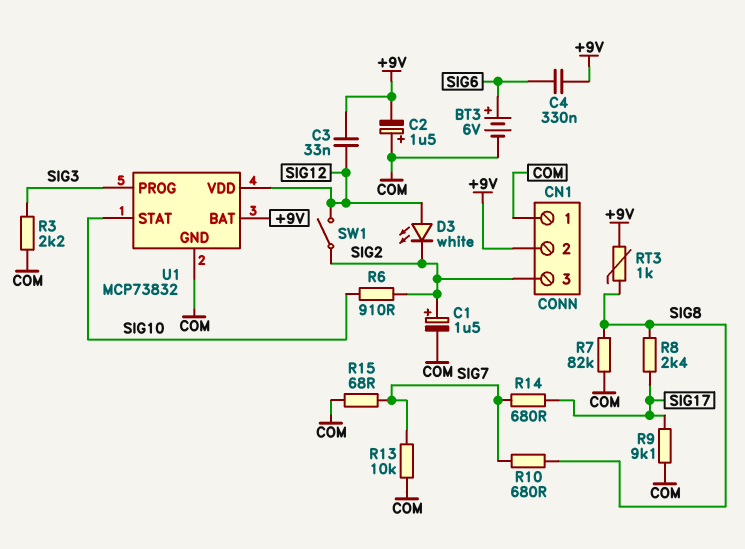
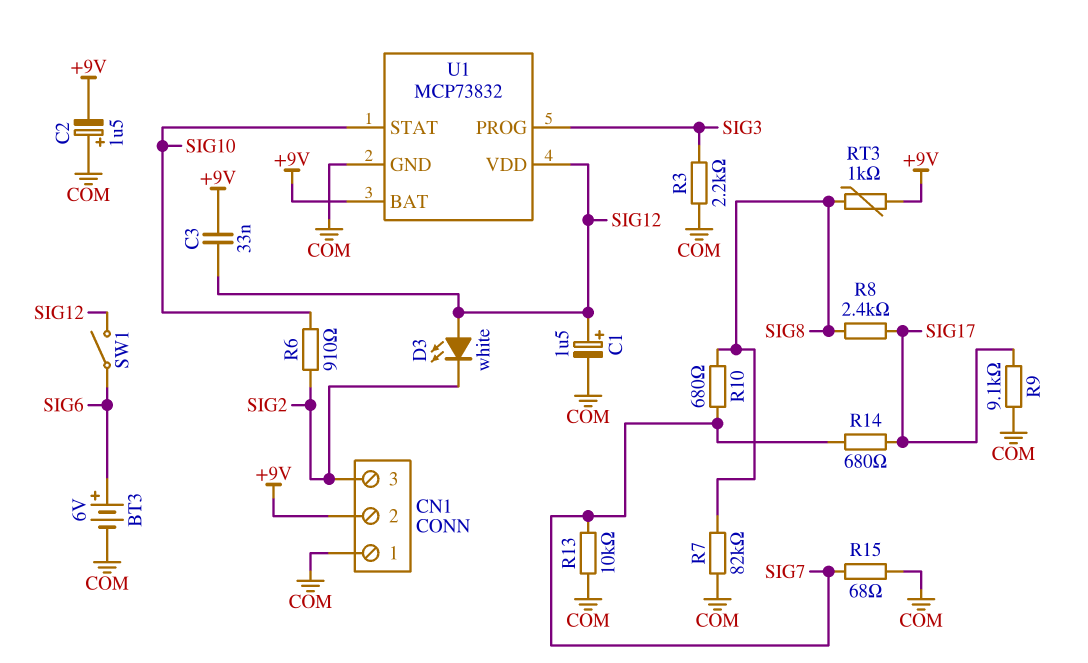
C1: 1.5uF (plus SIG2, minus COM) -> 1.5uF (plus SIG12, minus COM)
C4: 330nF (+9V, SIG6) -> none
SW1: switch (SIG2, SIG12) -> switch (SIG6, SIG12)

